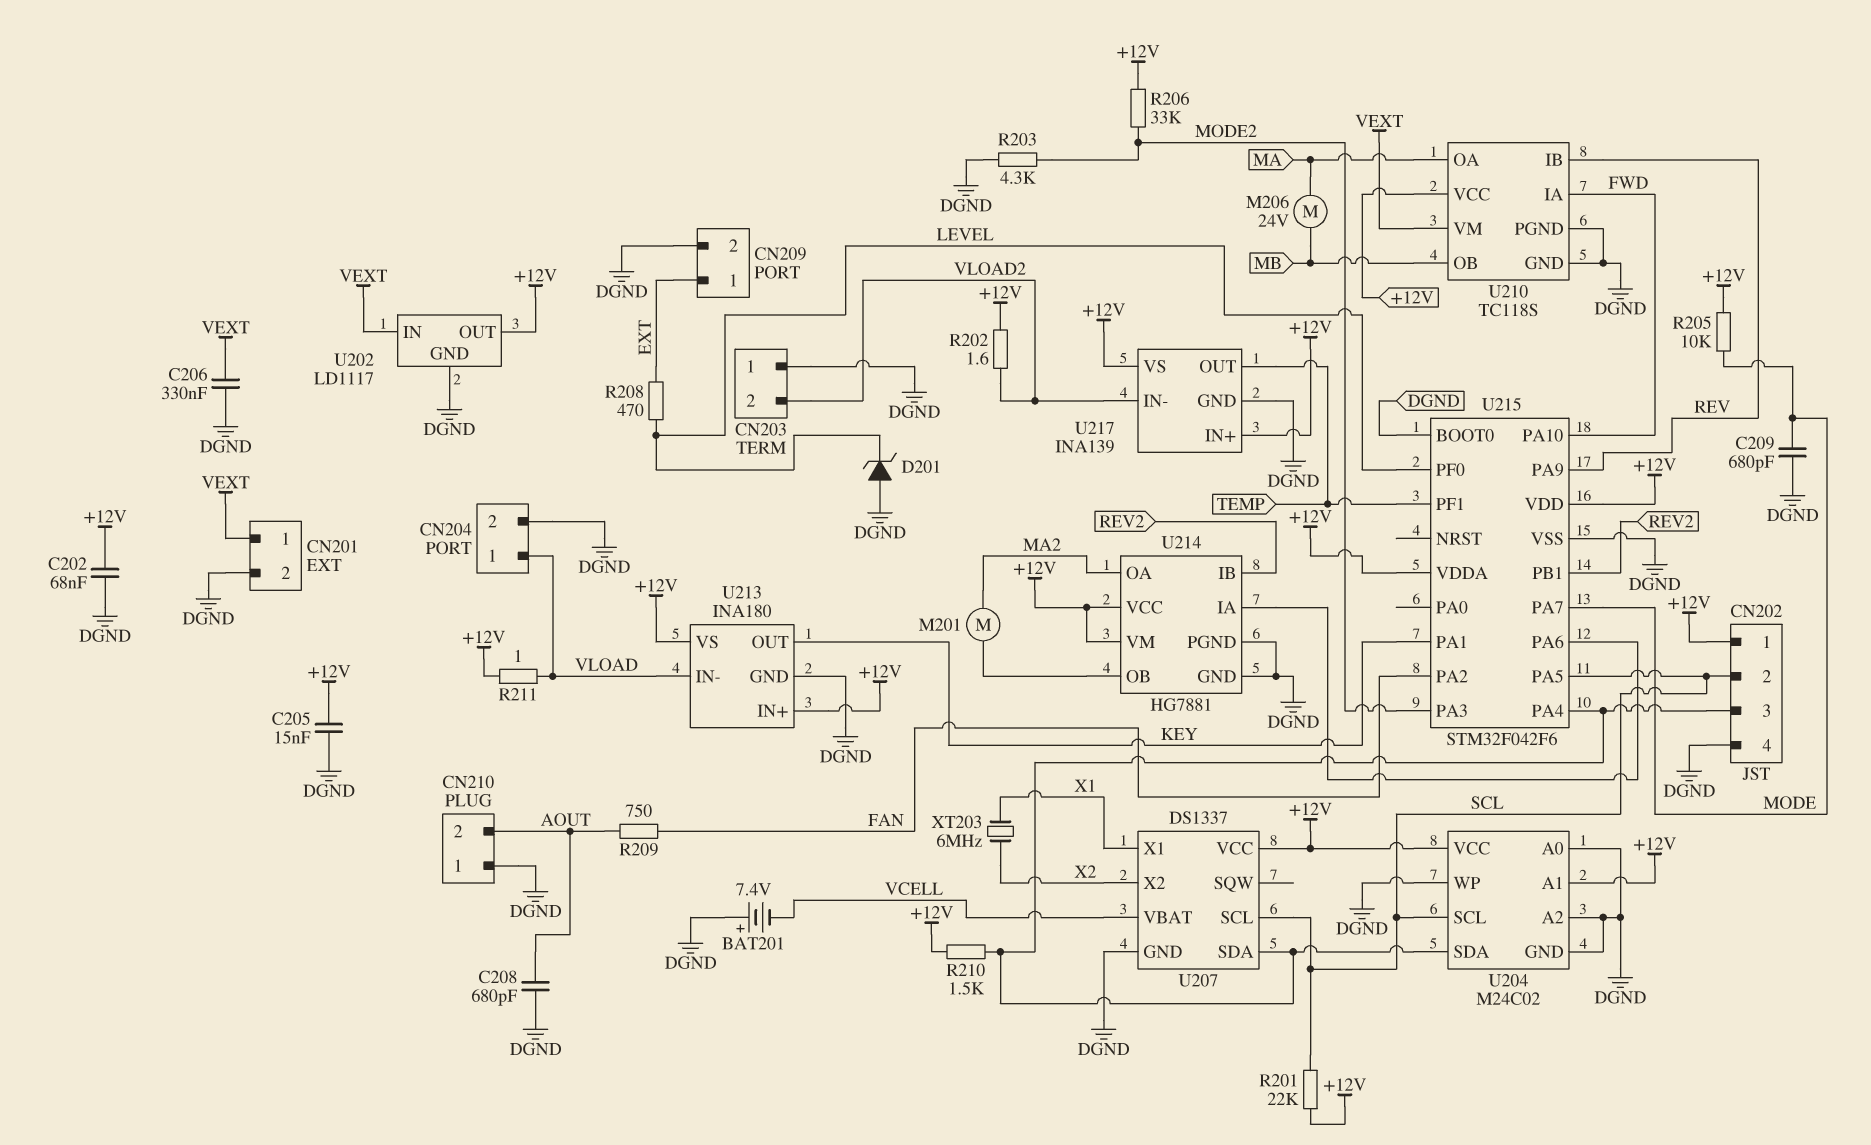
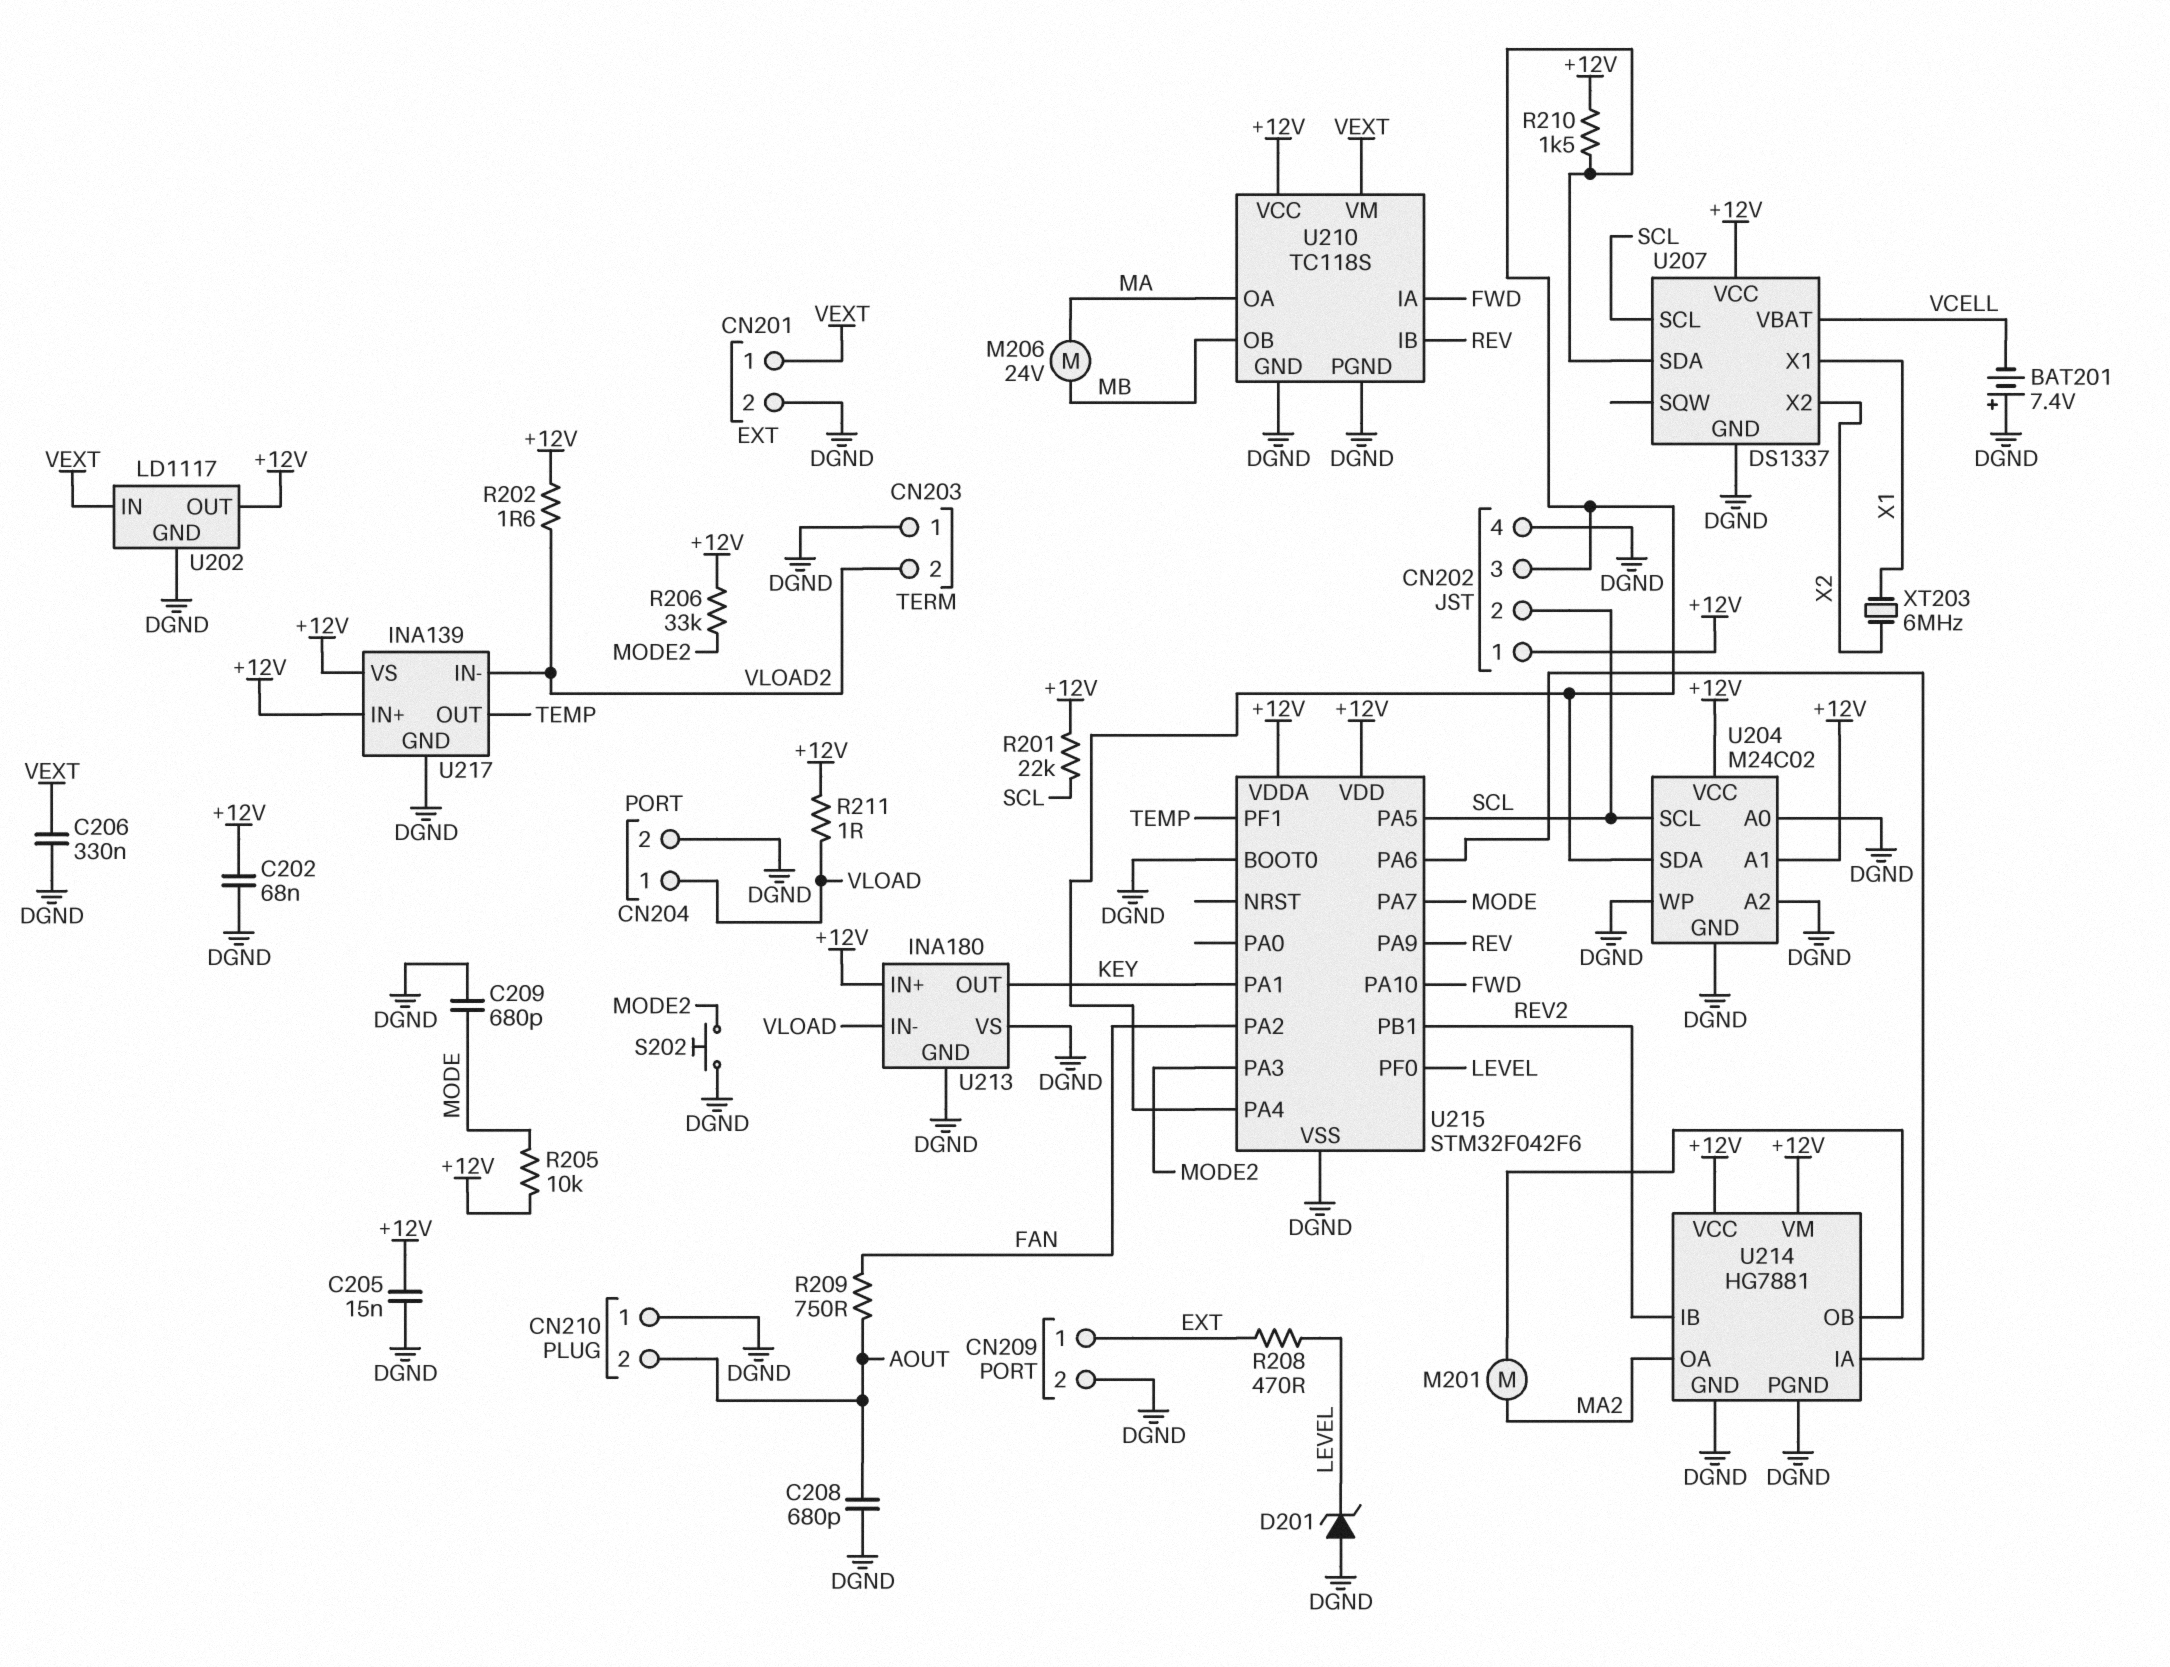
R203: 4.3k (DGND, MODE2) -> none
S202: none -> button (DGND, MODE2)
U213 pin VS: +12V -> DGND

